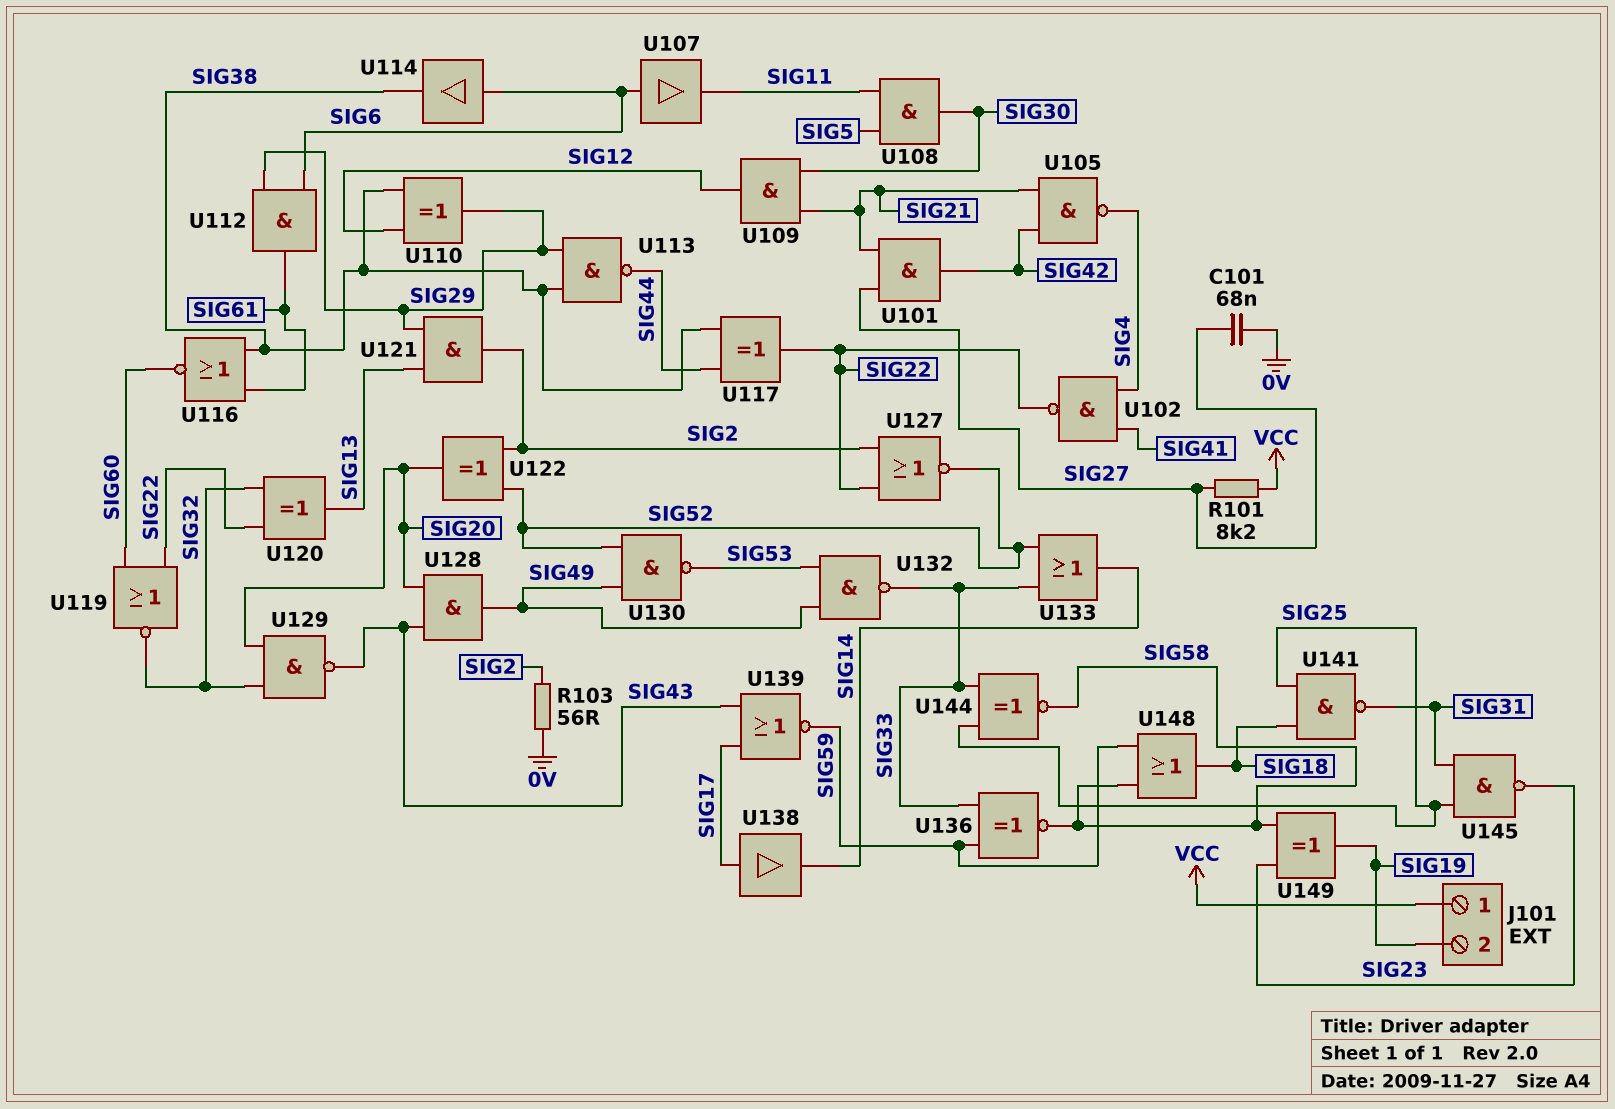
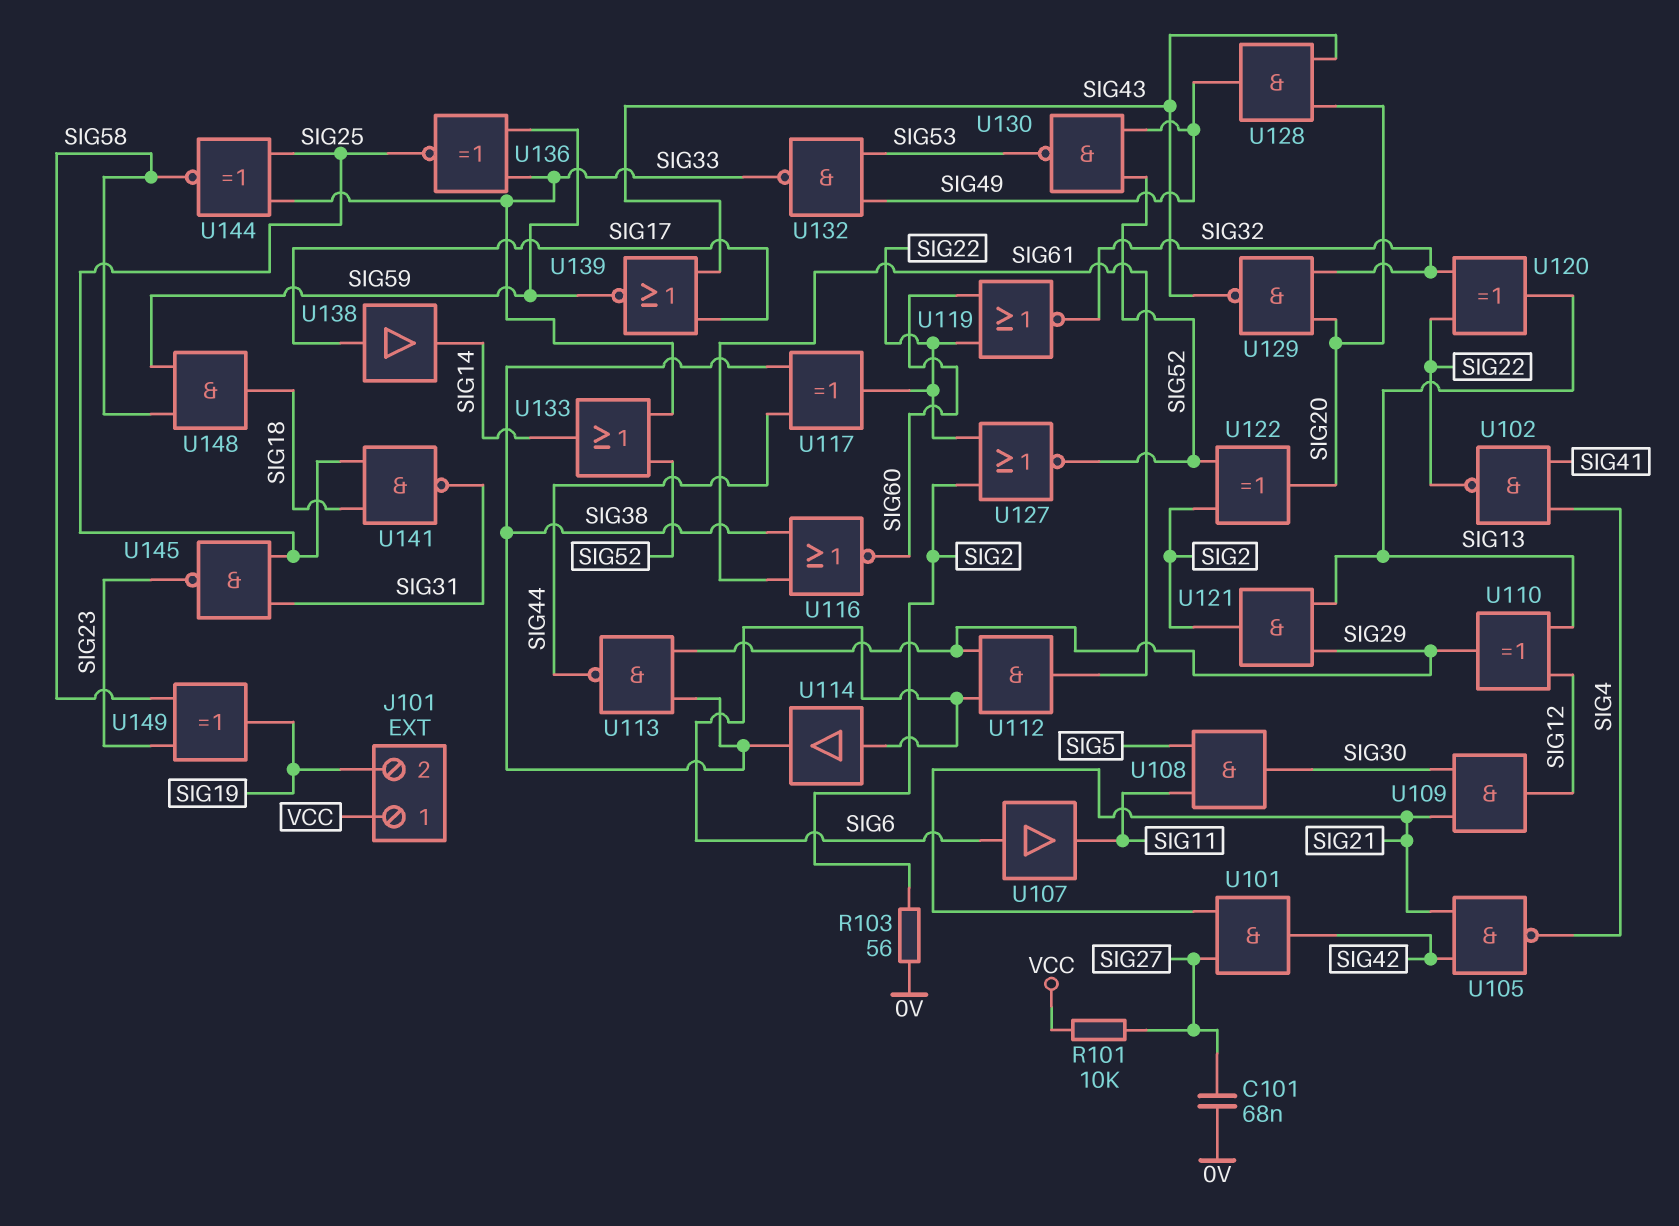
R101: 8.2k (SIG27, VCC) -> 10k (SIG27, VCC)
U110: XOR (in SIG12, in SIG38, out SIG29) -> XOR (in SIG12, in SIG13, out SIG29)
U136: XNOR (in SIG33, in SIG59, out SIG58) -> XNOR (in SIG33, in SIG59, out SIG25)
U148: OR (in SIG58, in SIG59, out SIG18) -> AND (in SIG58, in SIG59, out SIG18)

